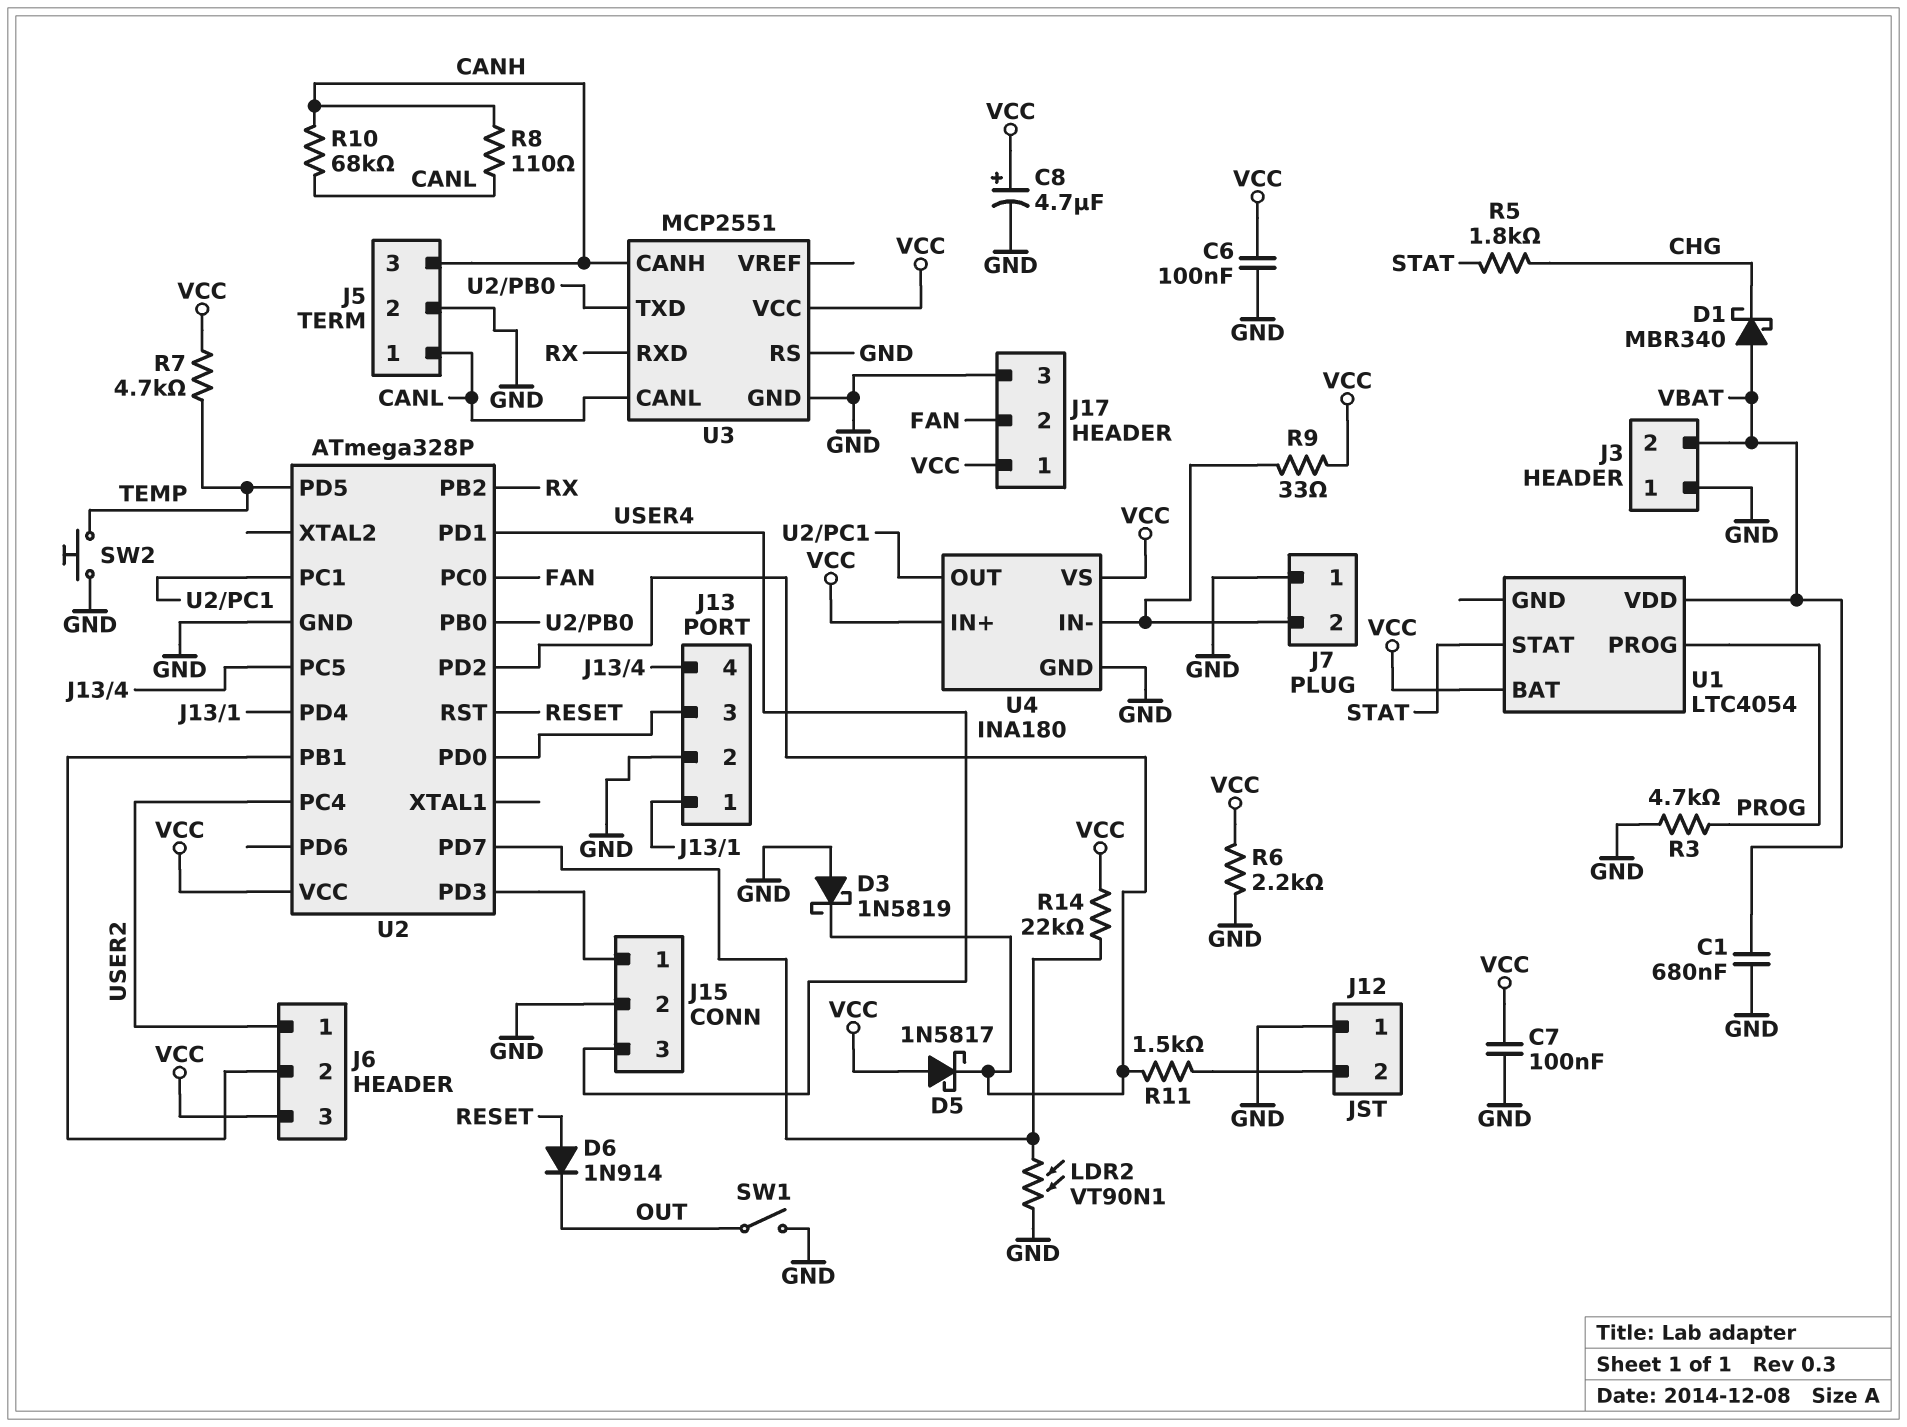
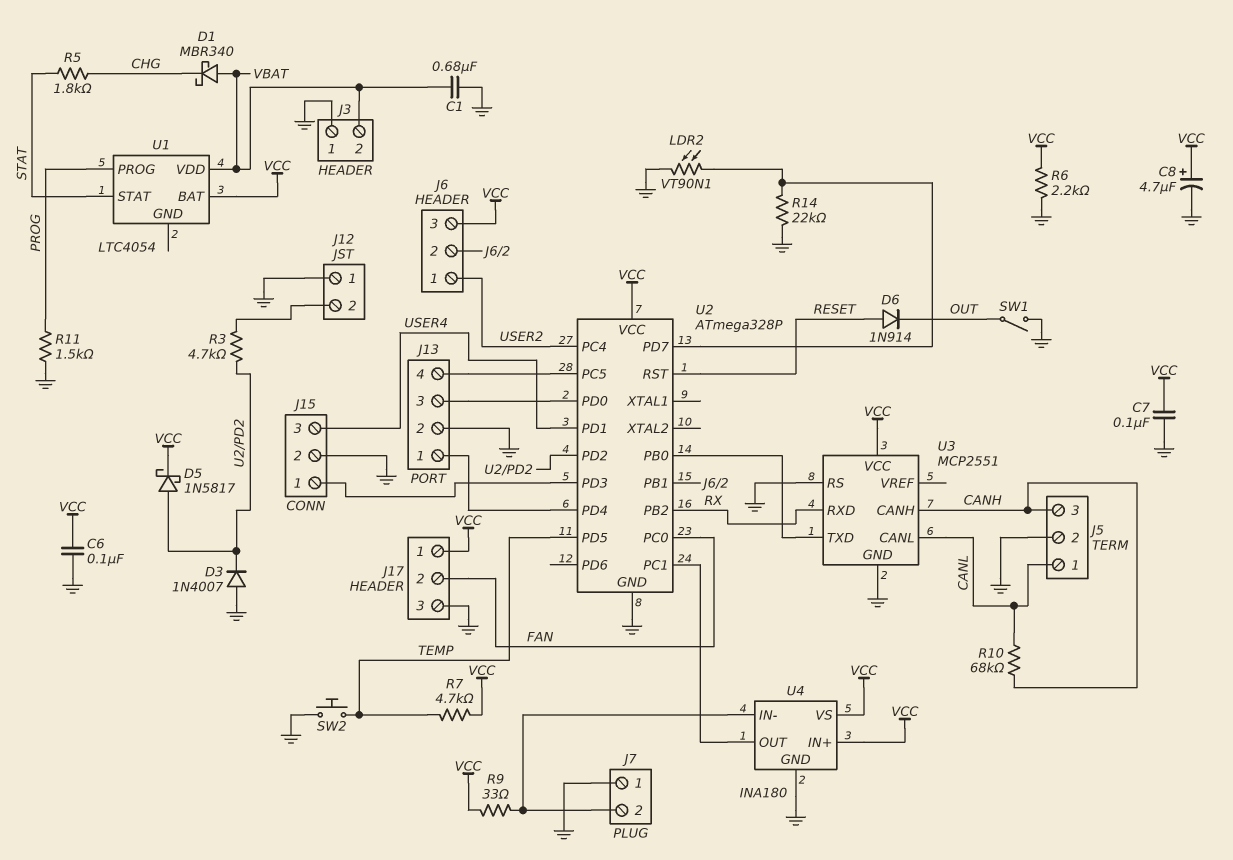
D3: schottky 1N5819 (A GND, K U2/PD2) -> diode 1N4007 (A GND, K U2/PD2)
D5: schottky 1N5817 (A VCC, K U2/PD2) -> schottky 1N5817 (A U2/PD2, K VCC)
R3: 4.7k (GND, PROG) -> 4.7k (J12/2, U2/PD2)
R8: 110 (CANH, CANL) -> none
R11: 1.5k (J12/2, U2/PD2) -> 1.5k (GND, PROG)
R14: 22k (U2/PD7, VCC) -> 22k (GND, U2/PD7)

